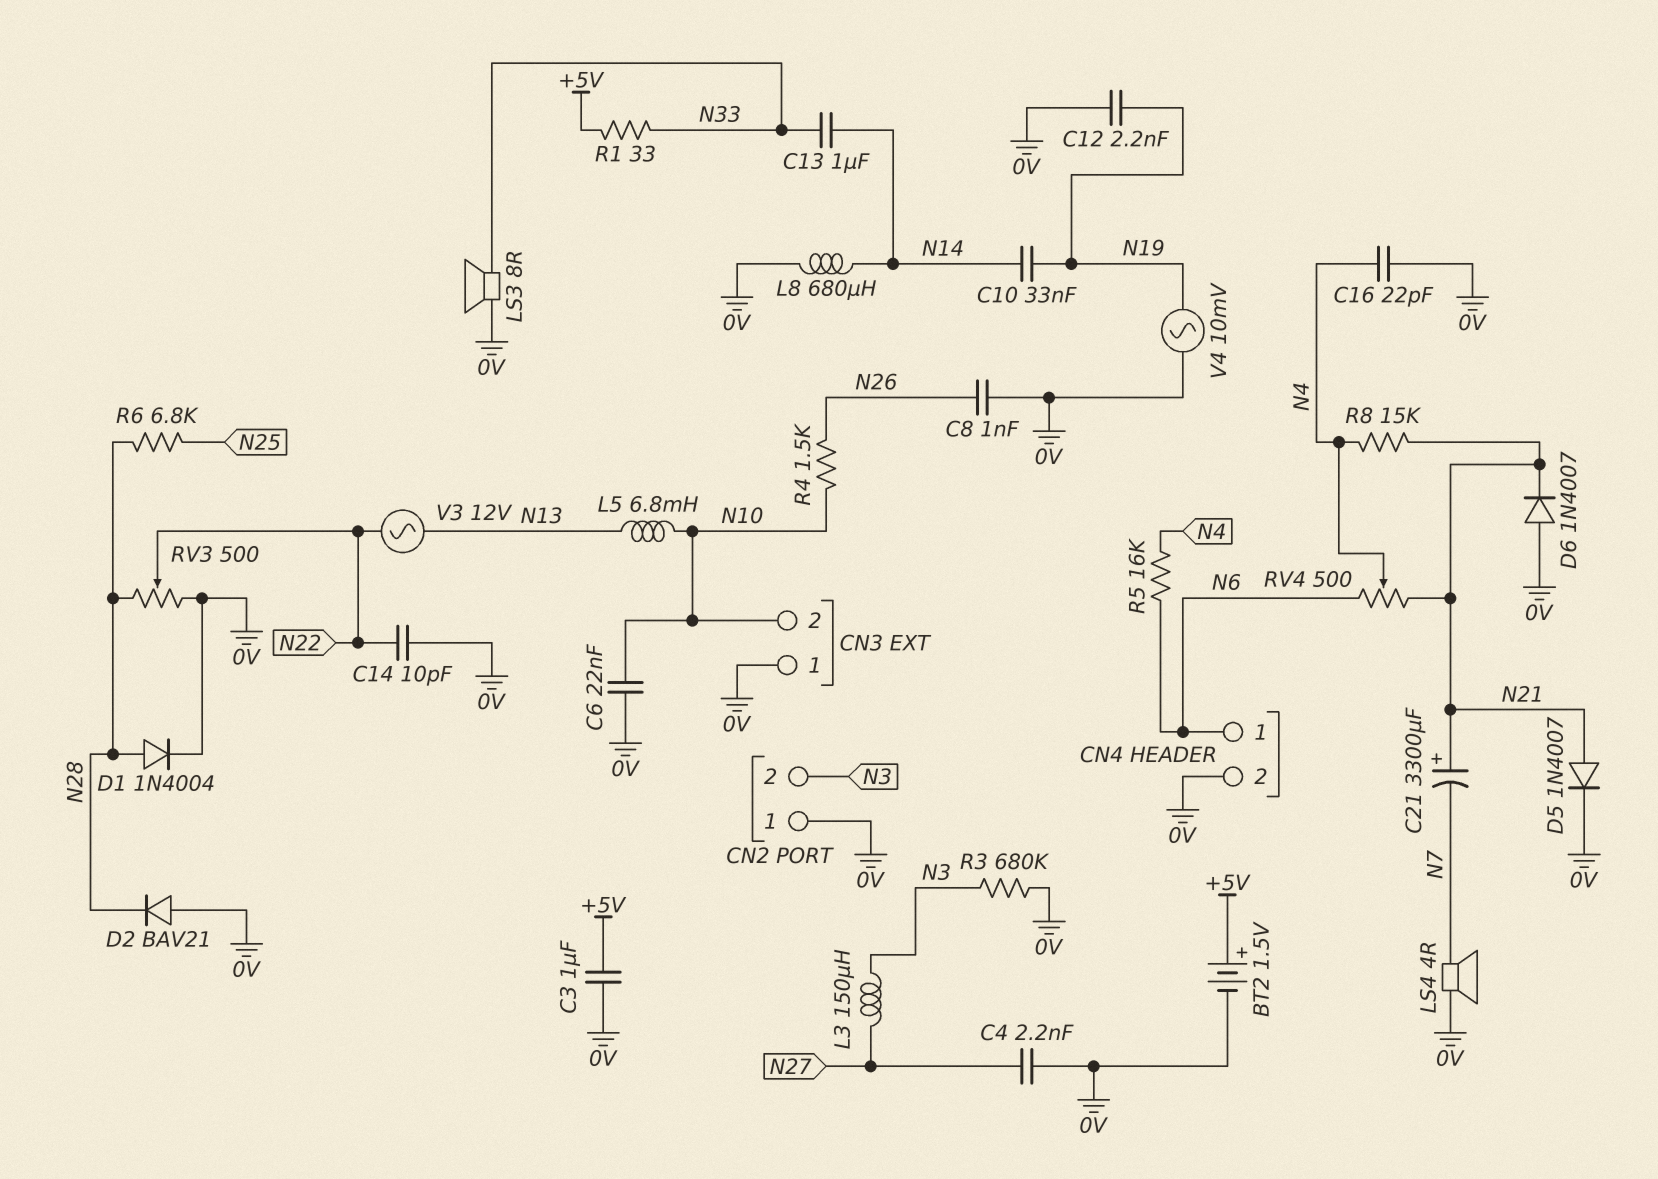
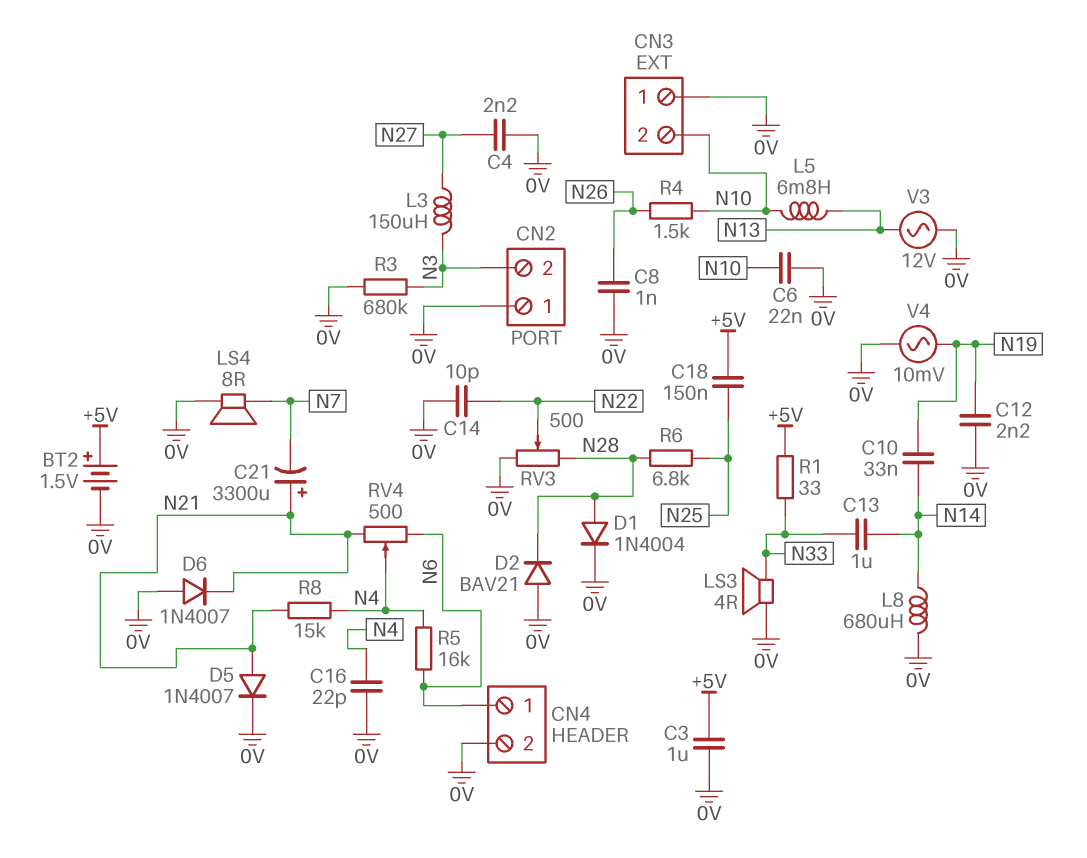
C18: none -> 150nF (+5V, N25)
LS3: speaker 8R (0V, N33) -> speaker 4R (0V, N33)
LS4: speaker 4R (0V, N7) -> speaker 8R (0V, N7)
V3: AC 12V (N13, N22) -> AC 12V (0V, N13)

